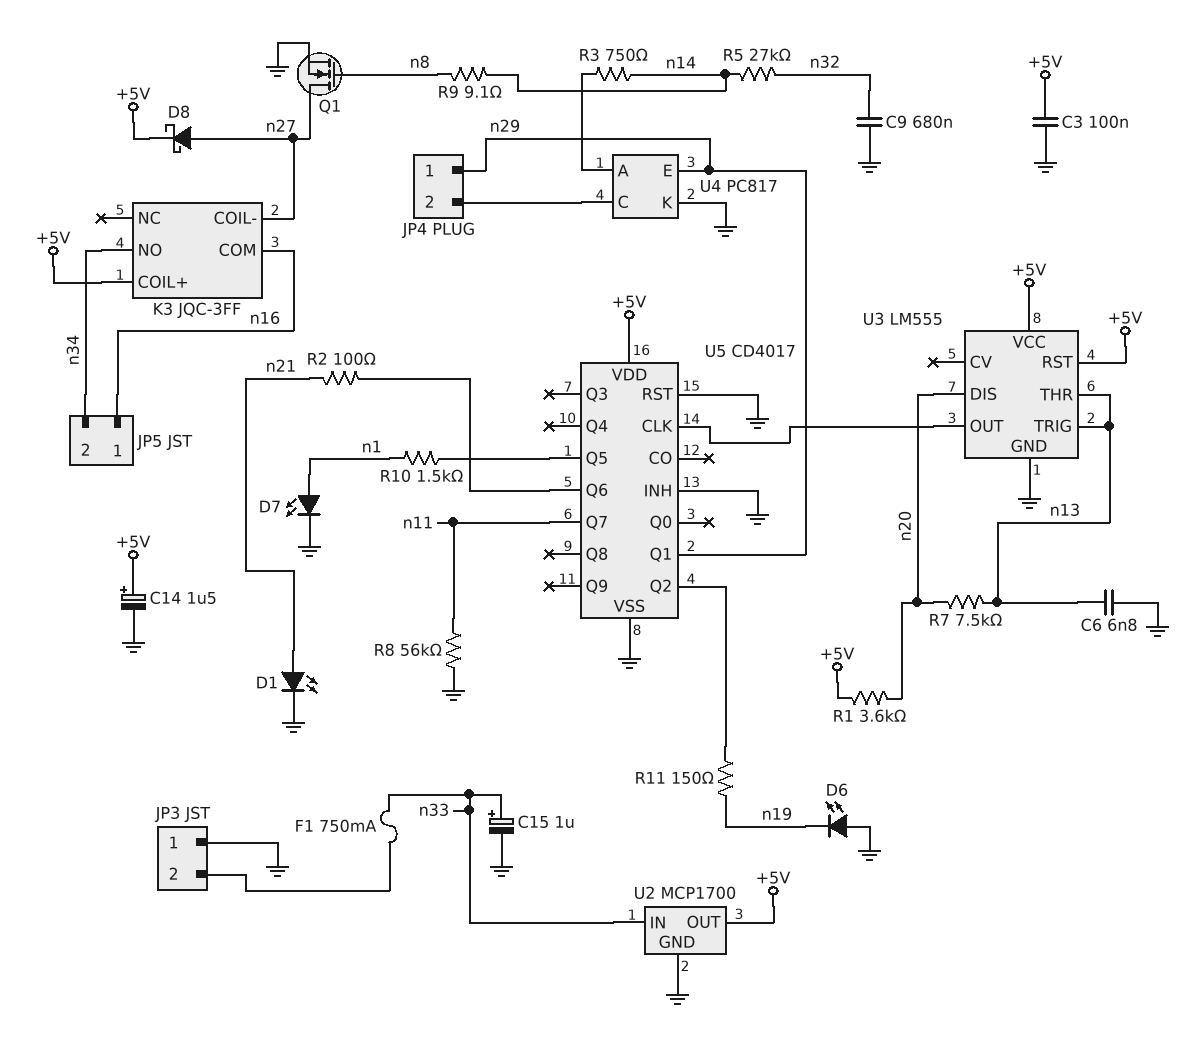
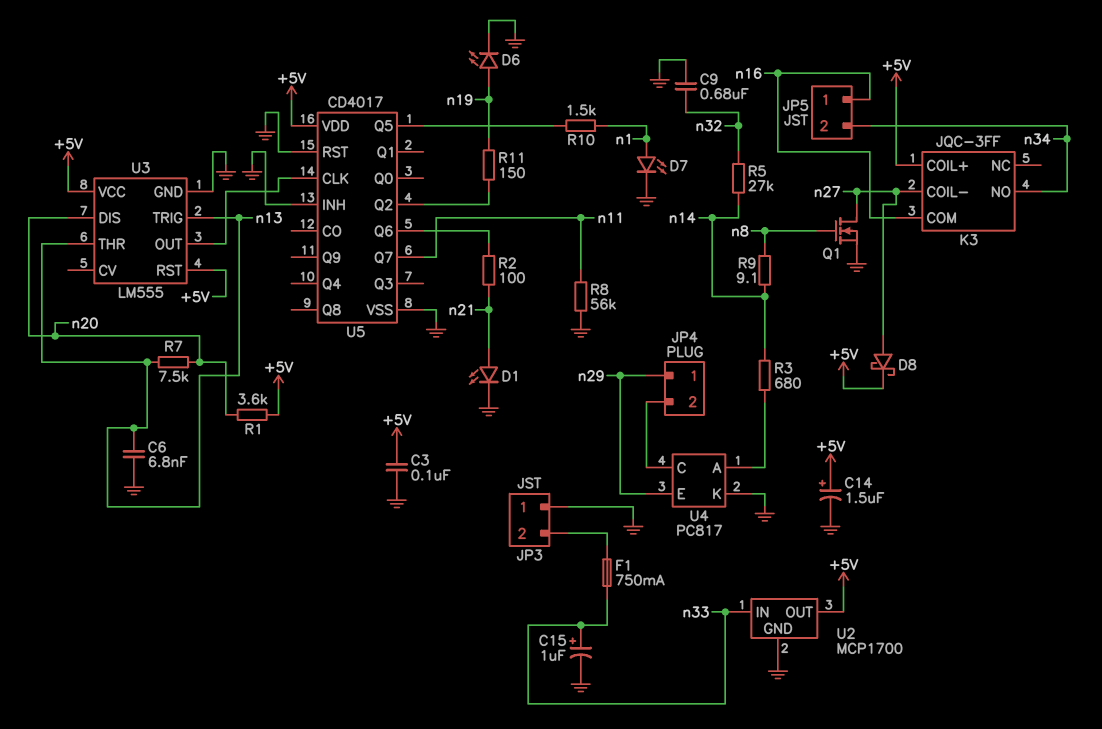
D6: LED (A GND, K n19) -> LED (A n19, K GND)
R3: 750 (U4/A, n14) -> 680 (U4/A, n14)
U5 pin Q1: n29 -> none

